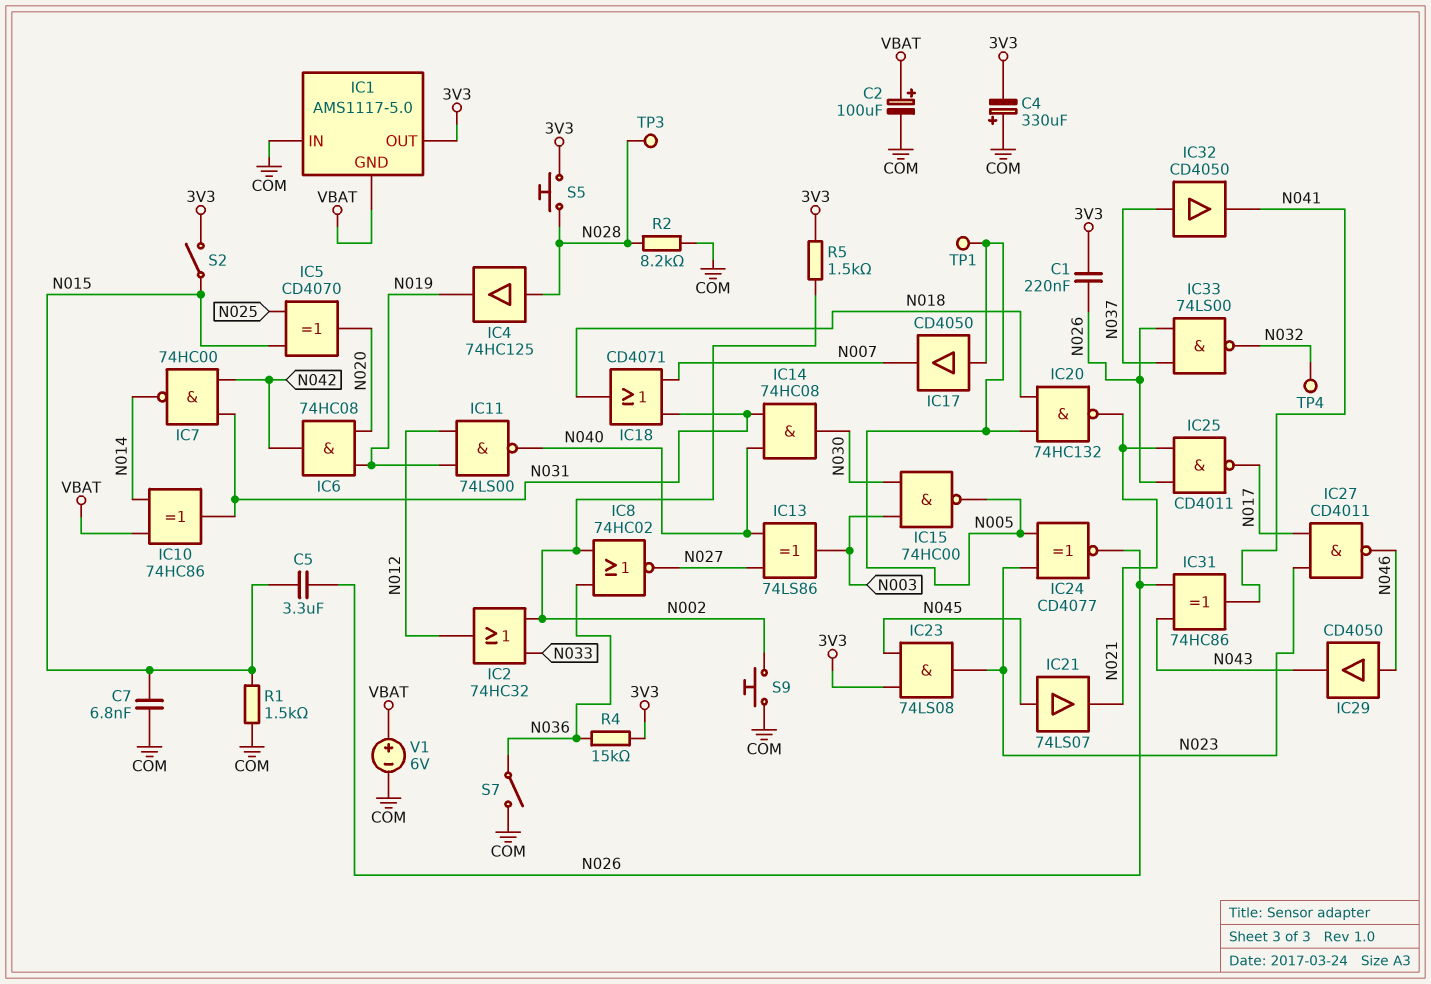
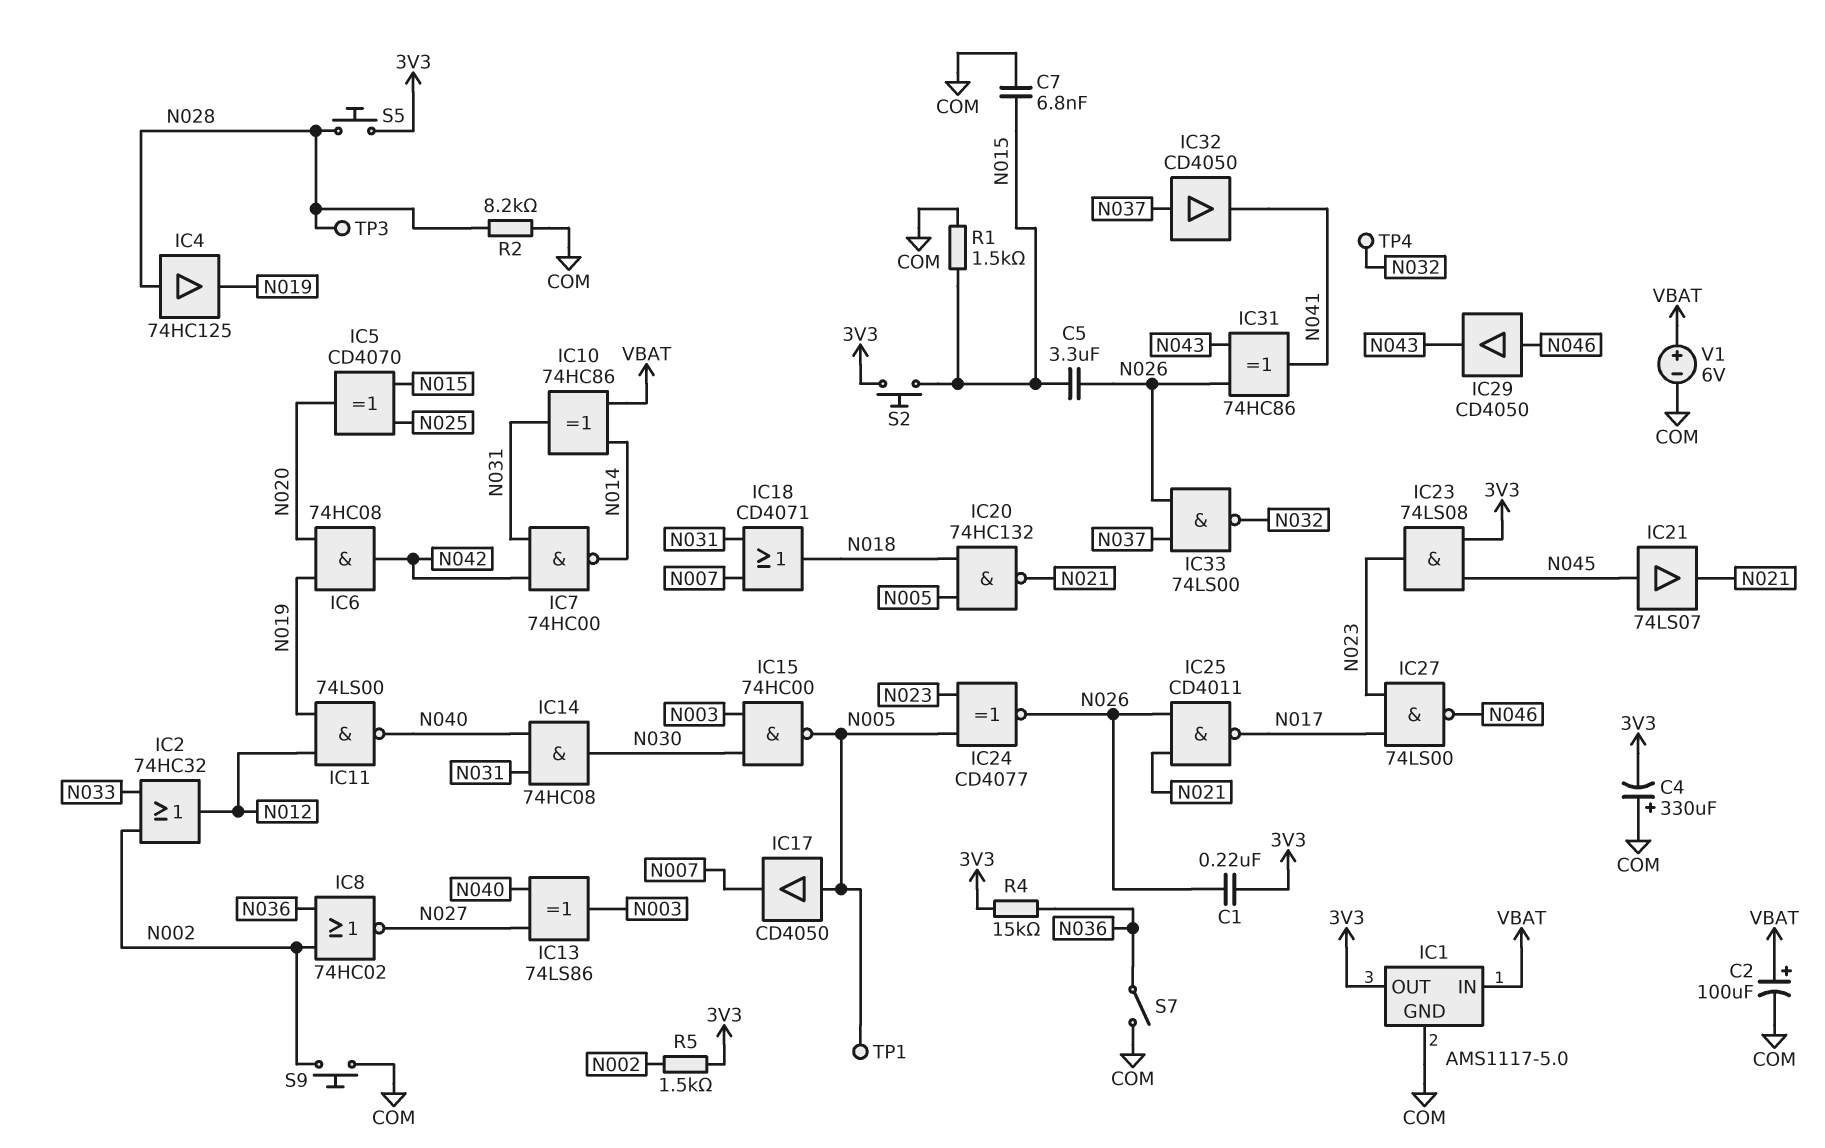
IC1 pin GND: VBAT -> COM
IC1 pin IN: COM -> VBAT
IC27: NAND CD4011 (in N017, in N023, out N046) -> NAND 74LS00 (in N017, in N023, out N046)
S2: switch (3V3, N015) -> button (3V3, N015)

